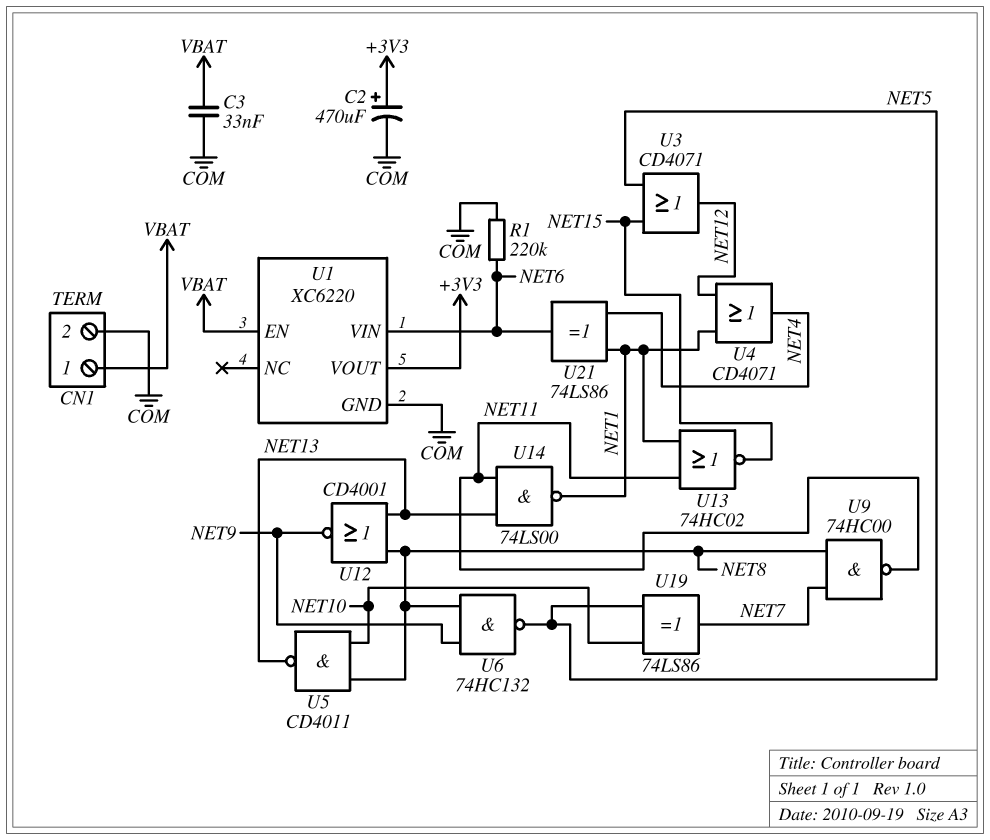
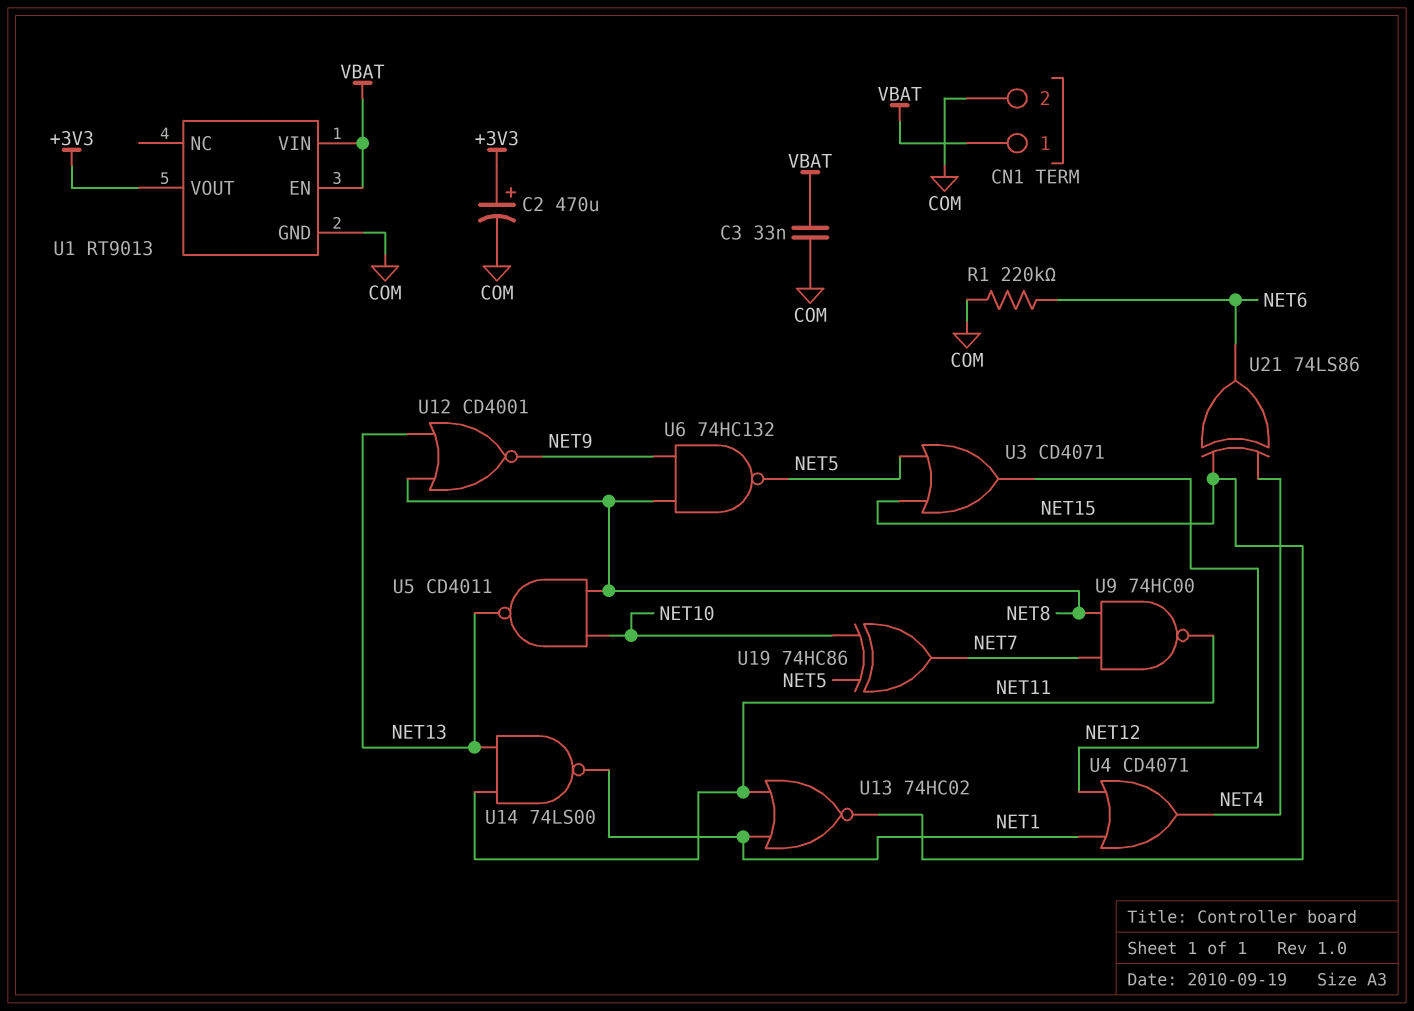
U1: XC6220 -> RT9013
U1 pin VIN: NET6 -> VBAT
U19: XOR 74LS86 (in NET5, in NET10, out NET7) -> XOR 74HC86 (in NET5, in NET10, out NET7)
U21: XOR 74LS86 (in NET1, in NET4, out NET6) -> XOR 74LS86 (in NET4, in NET15, out NET6)

